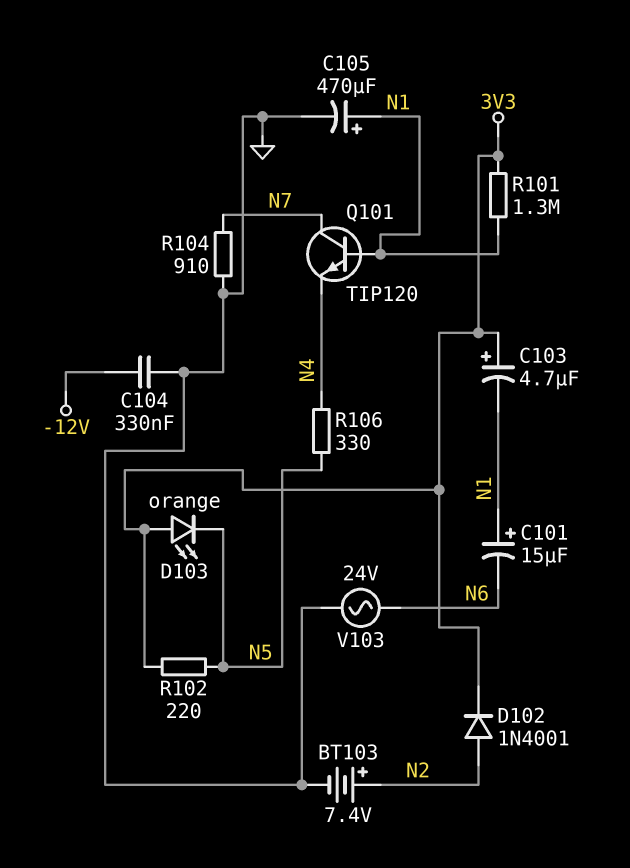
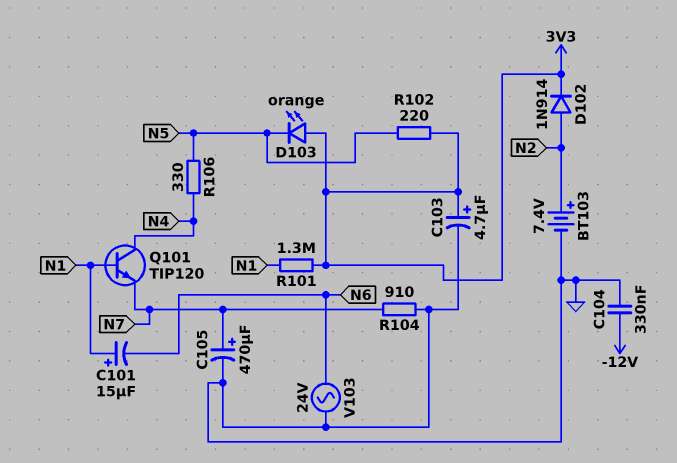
C103: 4.7uF (plus 3V3, minus N1) -> 4.7uF (plus 3V3, minus GND)
C105: 470uF (plus N1, minus GND) -> 470uF (plus N7, minus GND)
D102: diode 1N4001 (A N2, K 3V3) -> diode 1N914 (A N2, K 3V3)
Q101: NPN TIP120 (B N1, C N7, E N4) -> NPN TIP120 (B N1, C N4, E N7)

